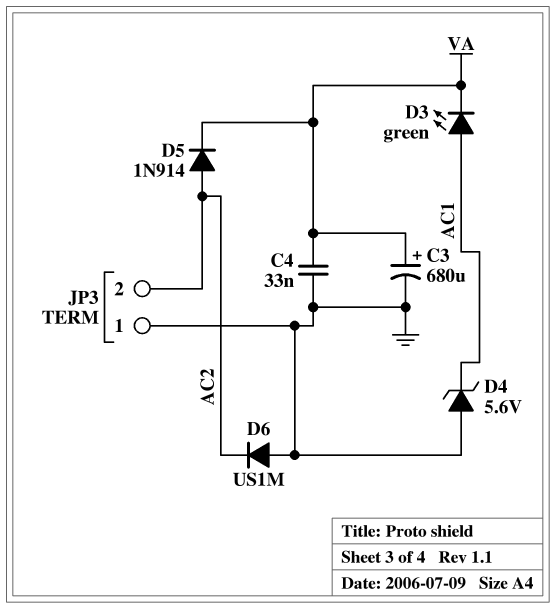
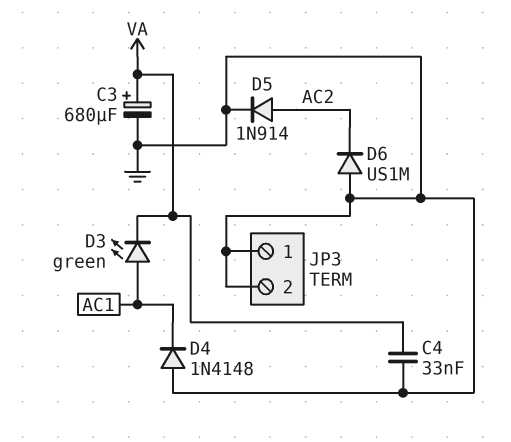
D4: zener 5.6V (A GND, K AC1) -> diode 1N4148 (A GND, K AC1)
D5: diode 1N914 (A AC2, K VA) -> diode 1N914 (A AC2, K GND)
JP3 pin 2: AC2 -> GND

